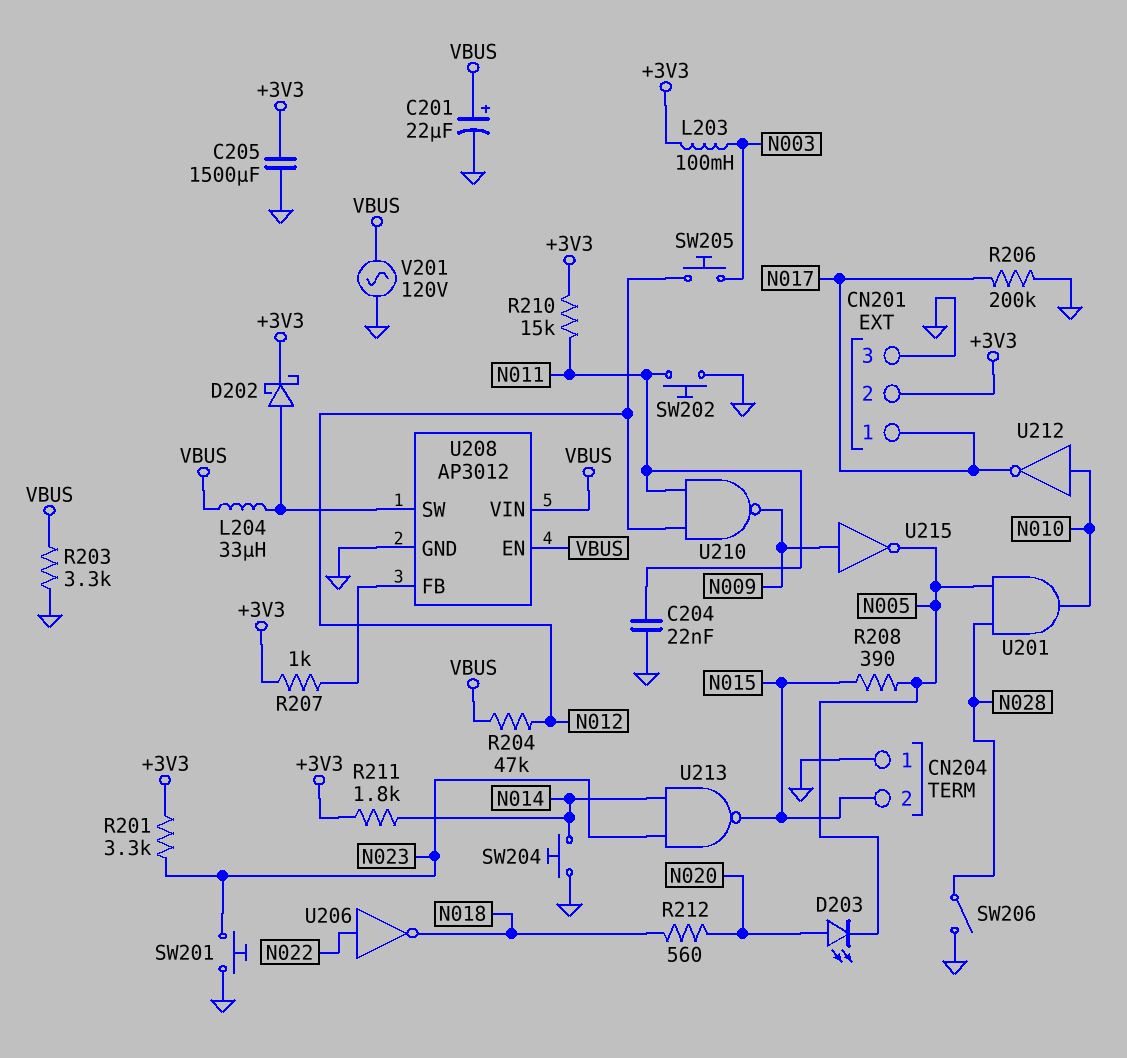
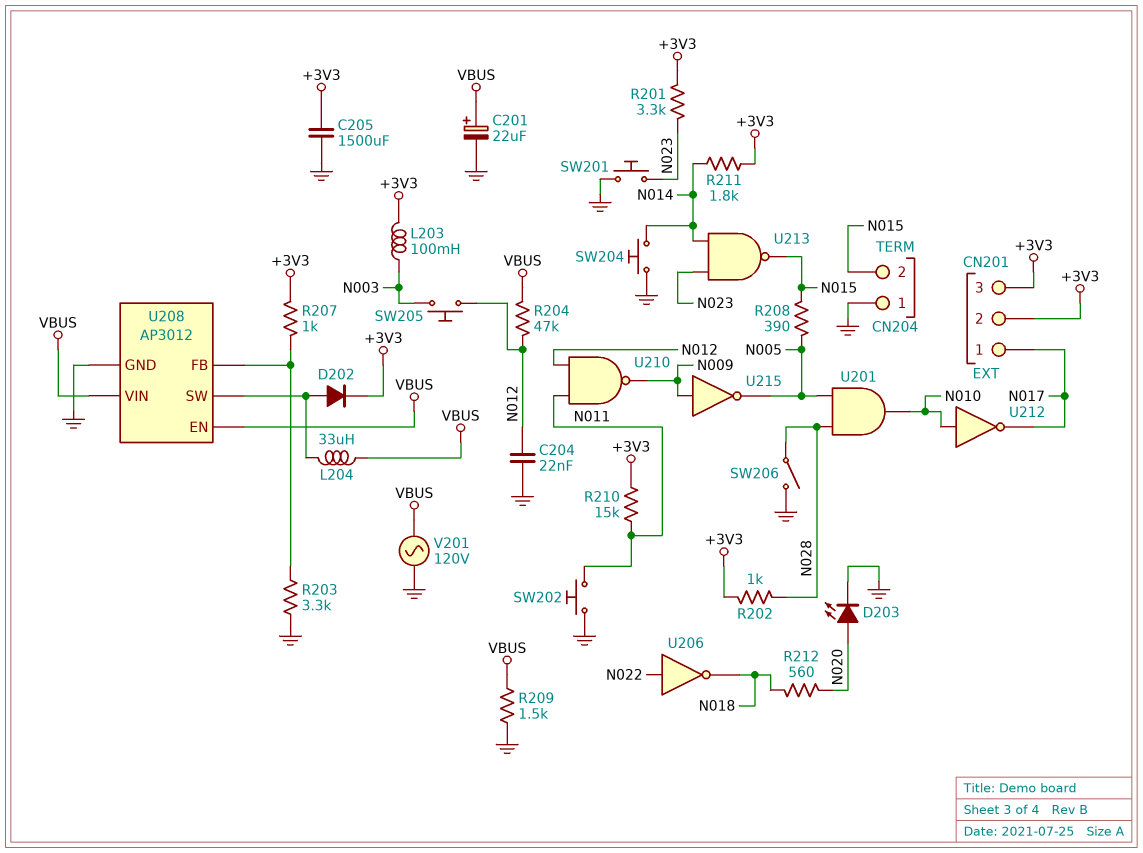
C204: 22nF (GND, N011) -> 22nF (GND, N012)
CN201 pin 3: GND -> +3V3
D202: schottky (A U208/SW, K +3V3) -> diode (A U208/SW, K +3V3)
D203: LED (A N020, K N005) -> LED (A N020, K GND)
R202: none -> 1k (+3V3, N028)
R203: 3.3k (GND, VBUS) -> 3.3k (GND, U208/FB)
R206: 200k (GND, N017) -> none
R209: none -> 1.5k (GND, VBUS)

